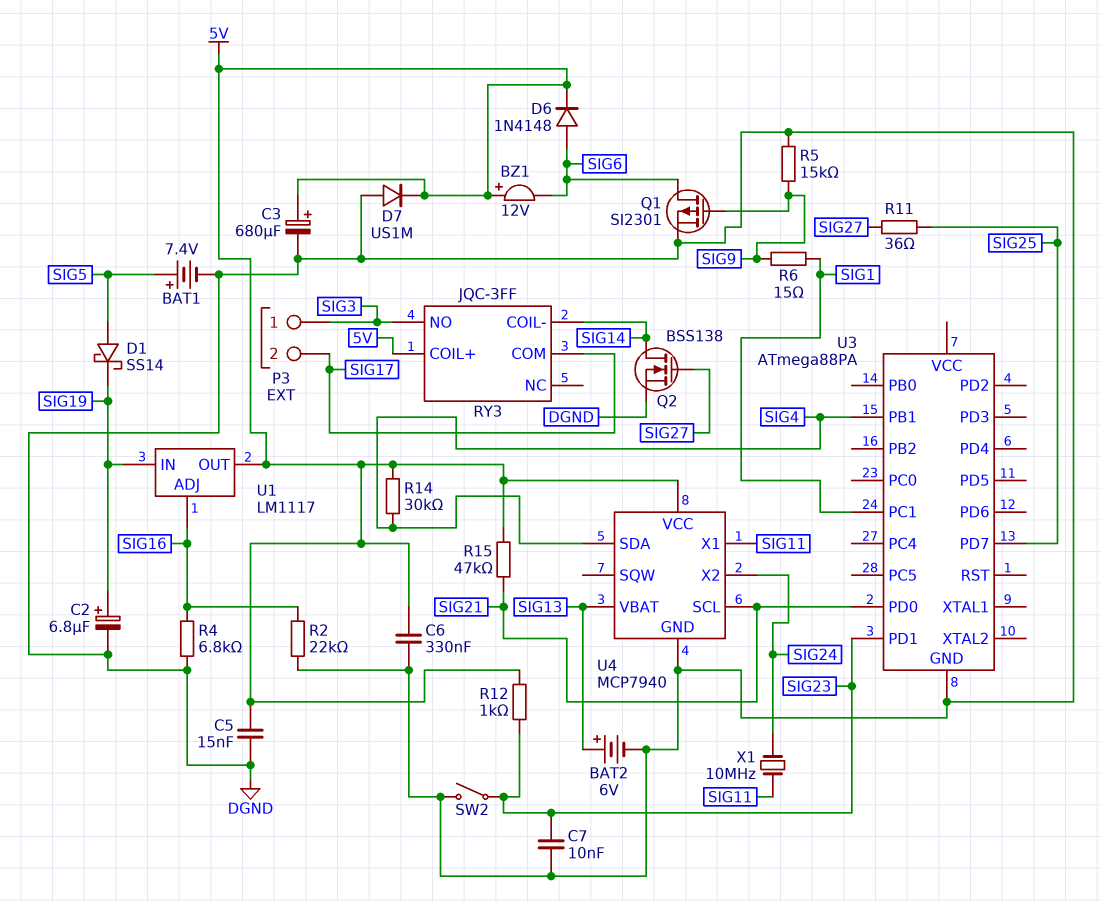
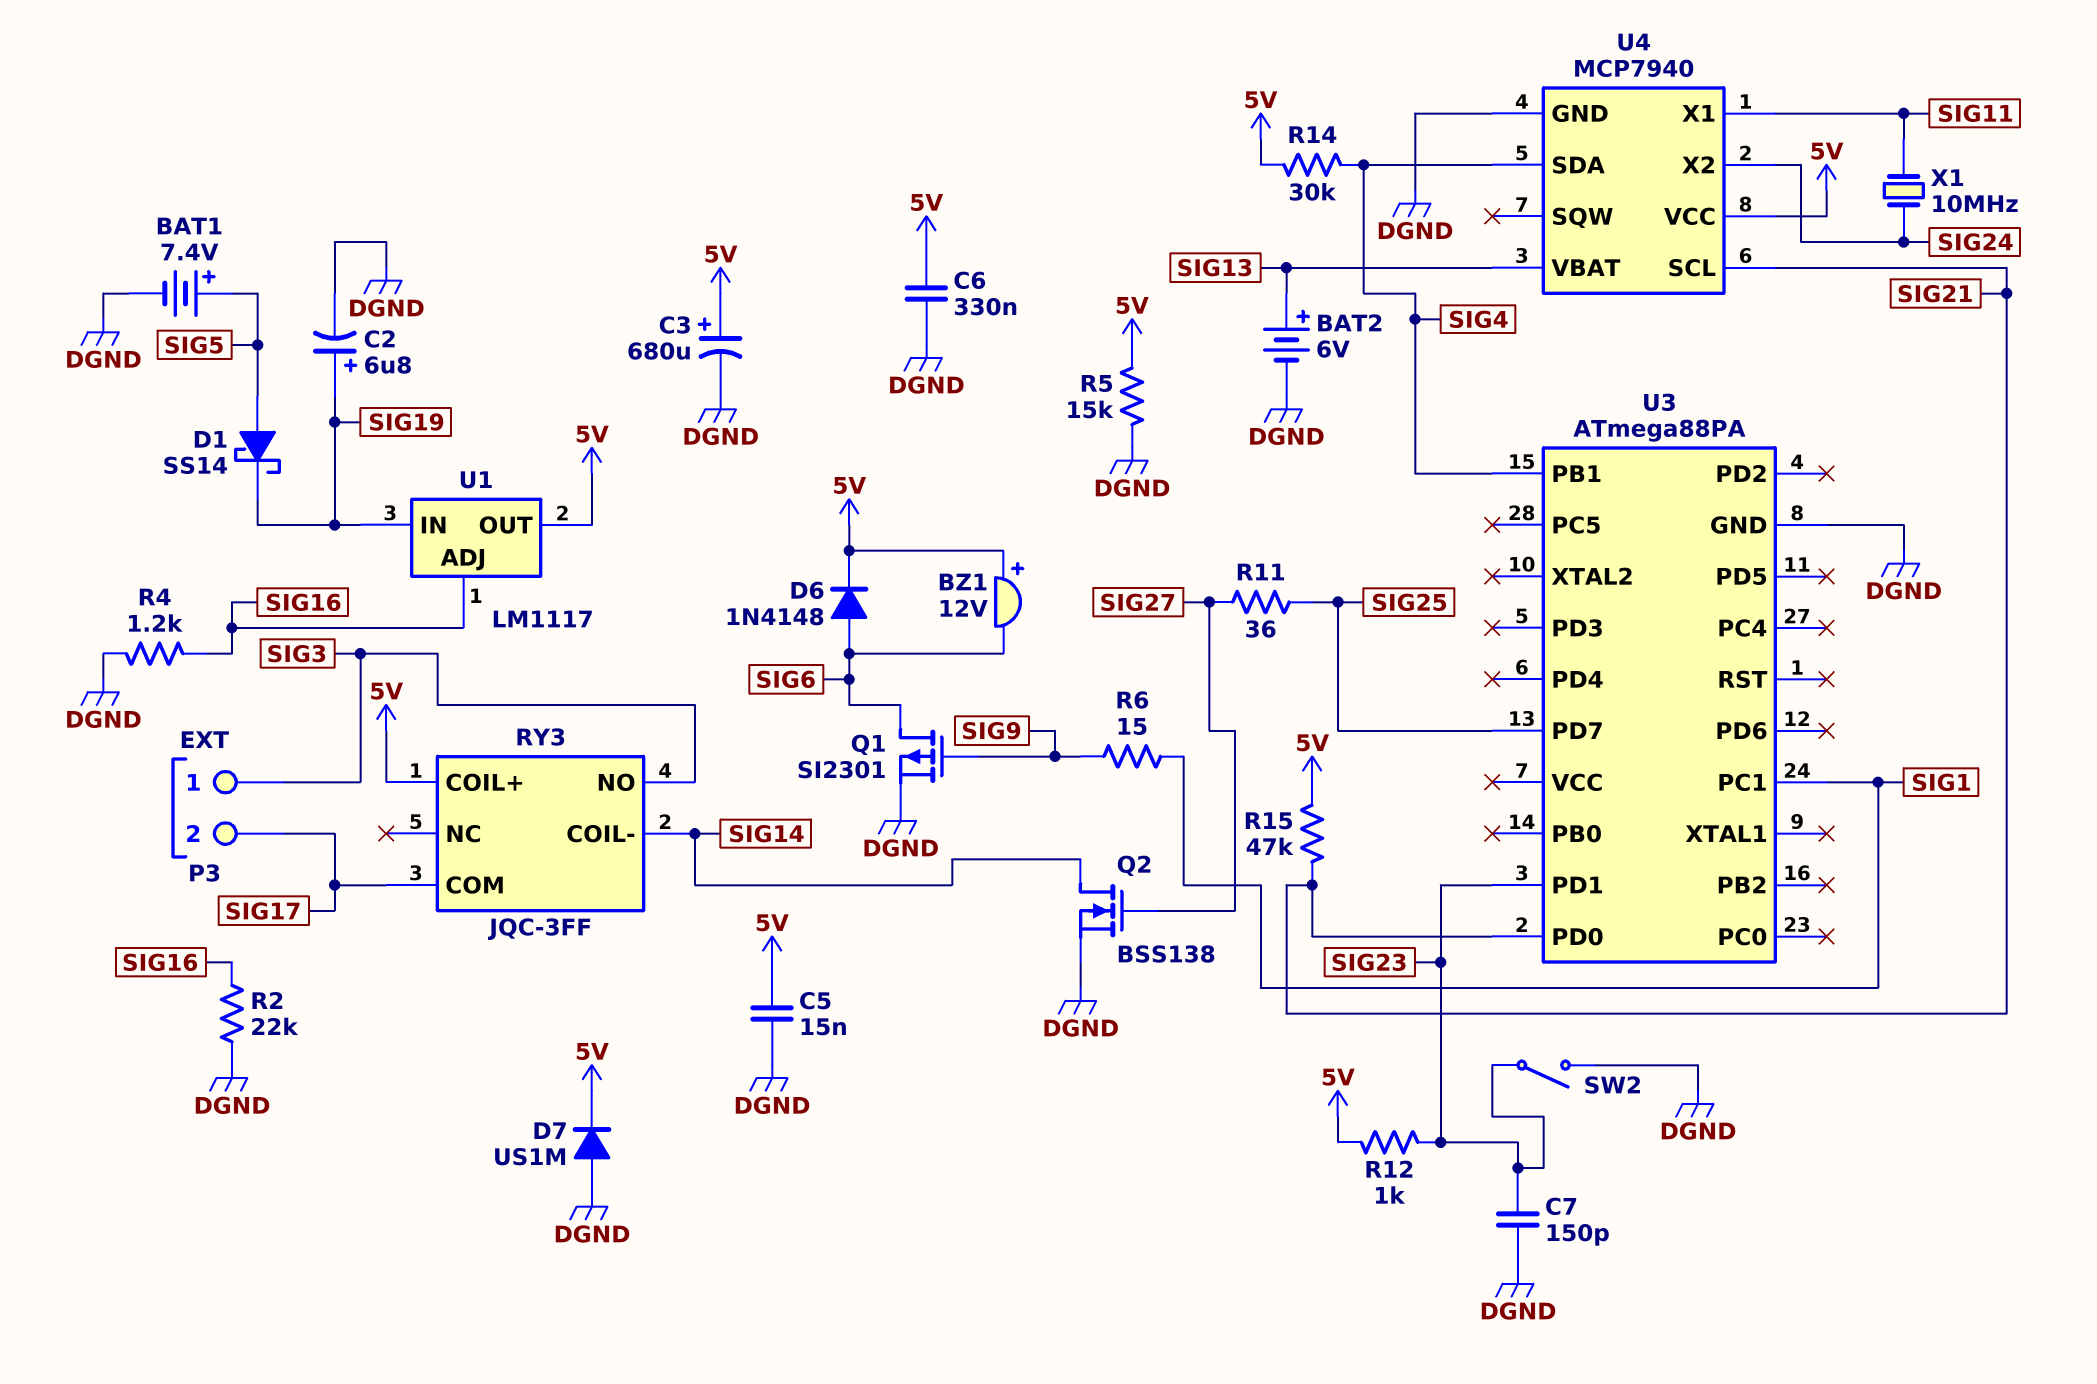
C7: 10nF (DGND, SIG23) -> 150pF (DGND, SIG23)
R4: 6.8k (DGND, SIG16) -> 1.2k (DGND, SIG16)
R5: 15k (DGND, SIG9) -> 15k (5V, DGND)

